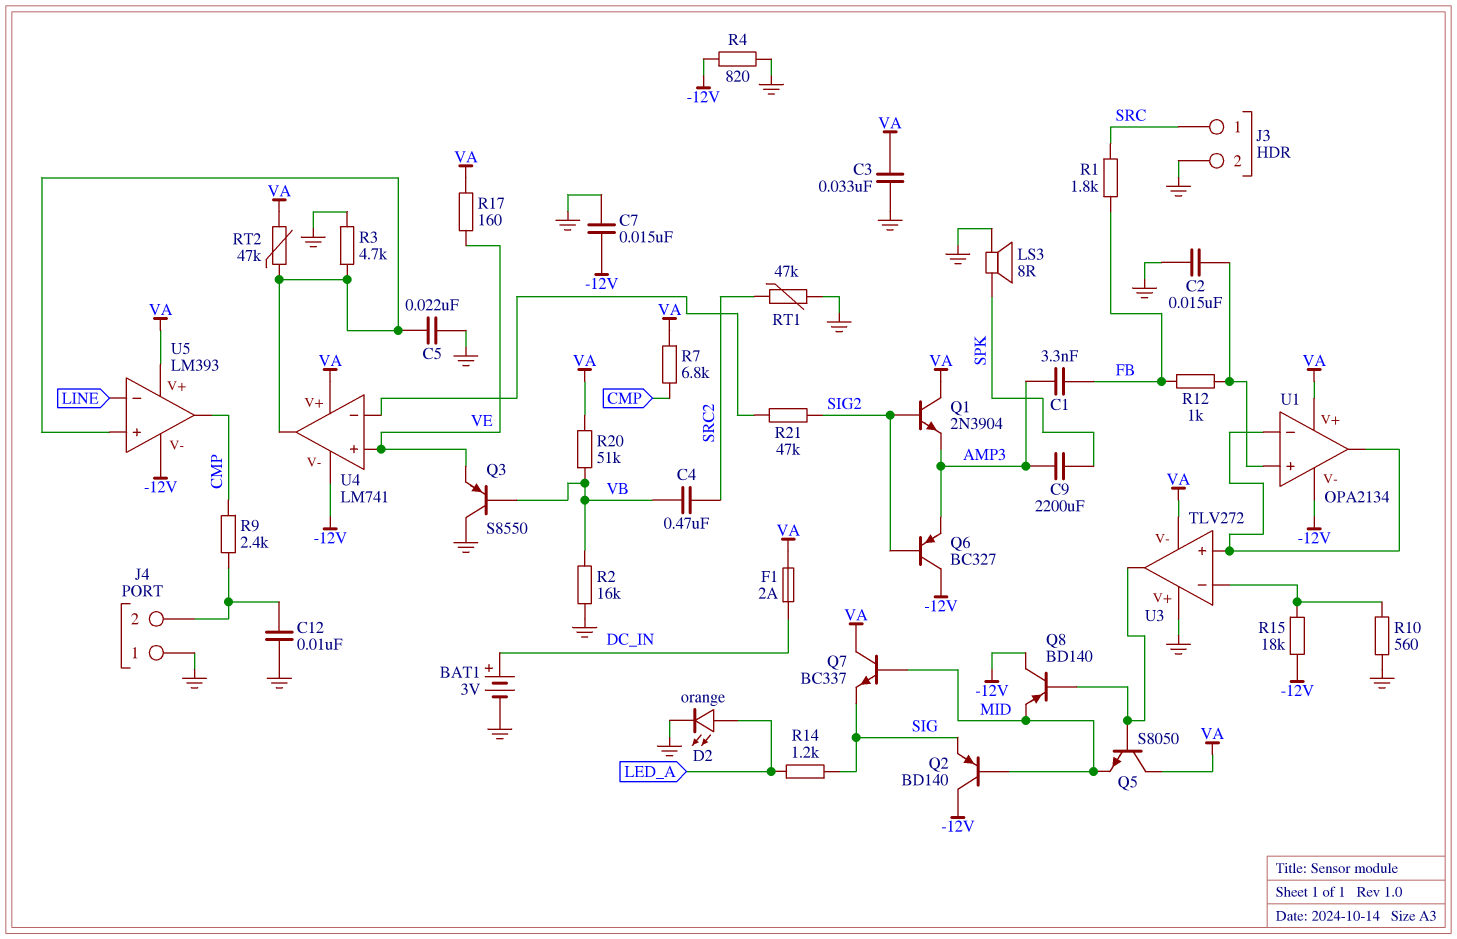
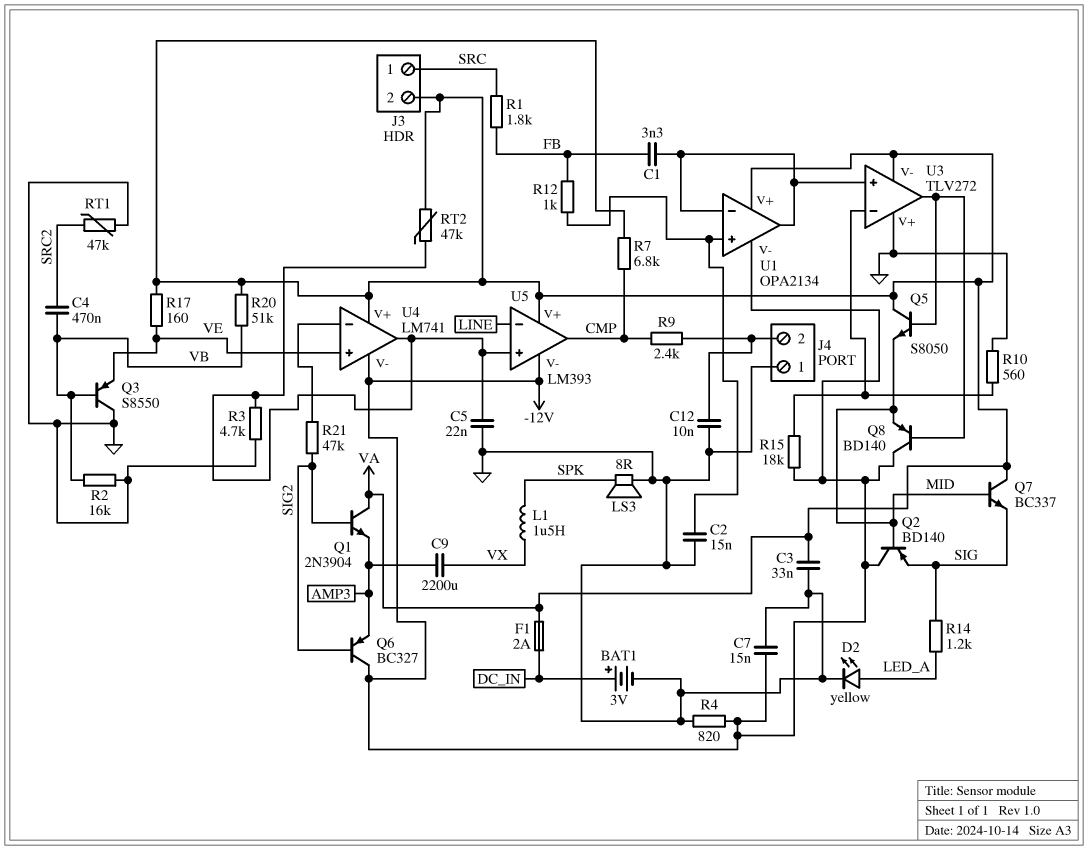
C1: 3.3nF (AMP3, FB) -> 3.3nF (FB, U1/in-)
C9: 2200uF (AMP3, SPK) -> 2200uF (AMP3, VX)
D2: LED orange (A LED_A, K GND) -> LED yellow (A LED_A, K GND)
J3 pin 2: GND -> VA
L1: none -> 1.5uH (SPK, VX)

